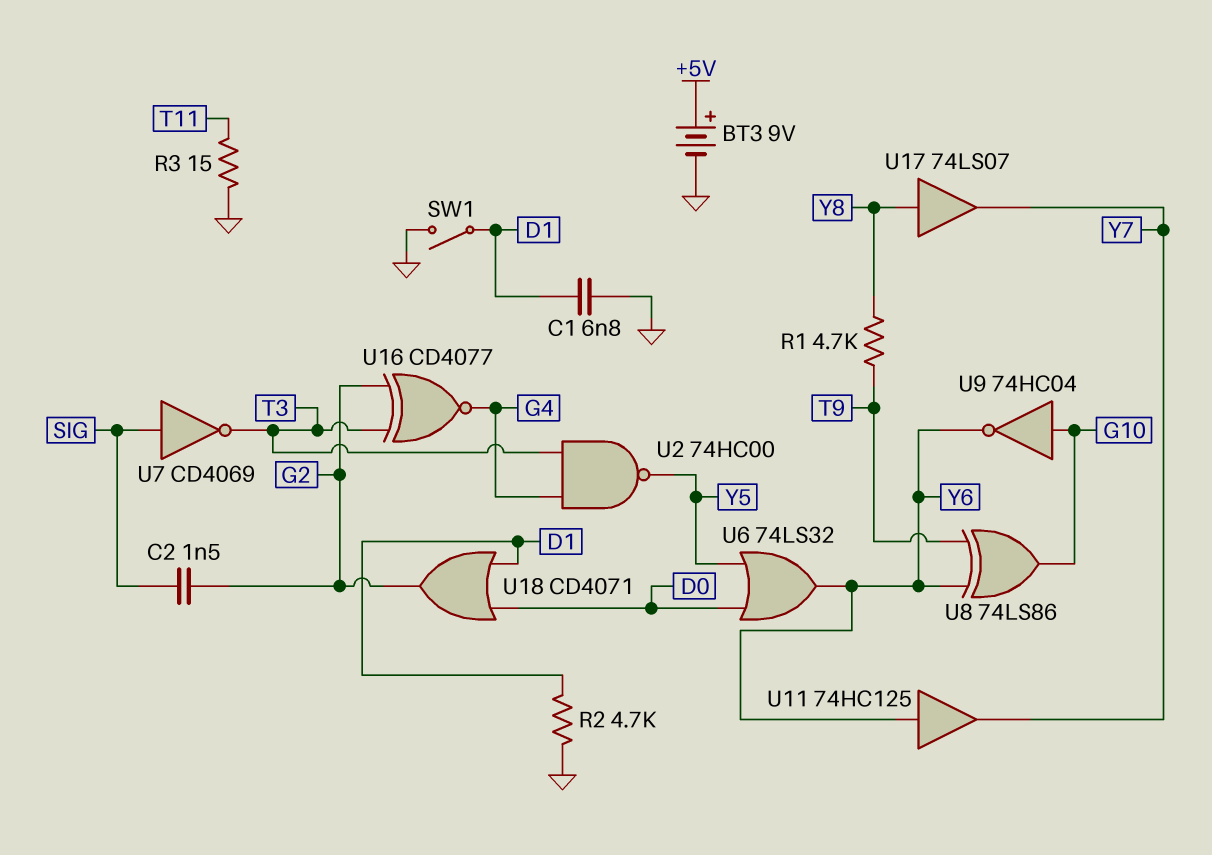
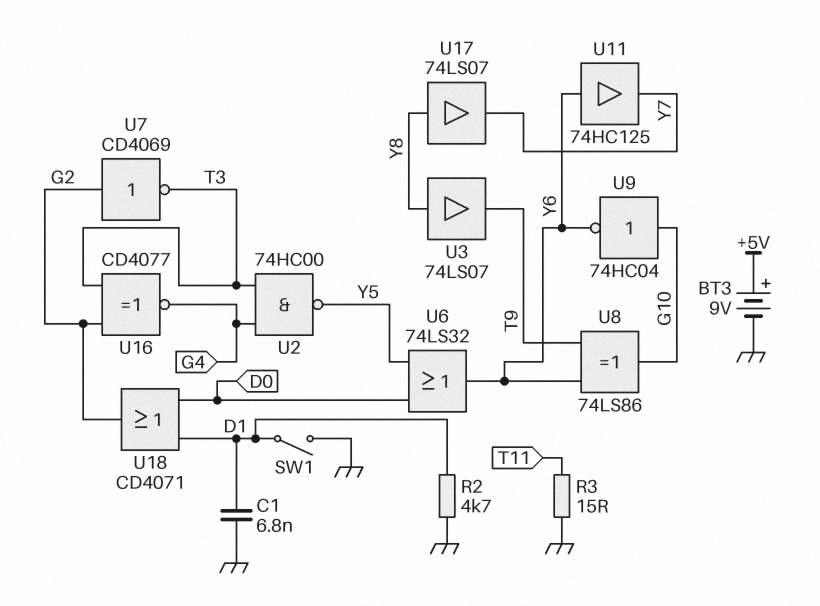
C2: 1.5nF (G2, SIG) -> none
R1: 4.7k (T9, Y8) -> none
U3: none -> buffer 74LS07 (in Y8, out T9)
U7: NOT CD4069 (in SIG, out T3) -> NOT CD4069 (in G2, out T3)

